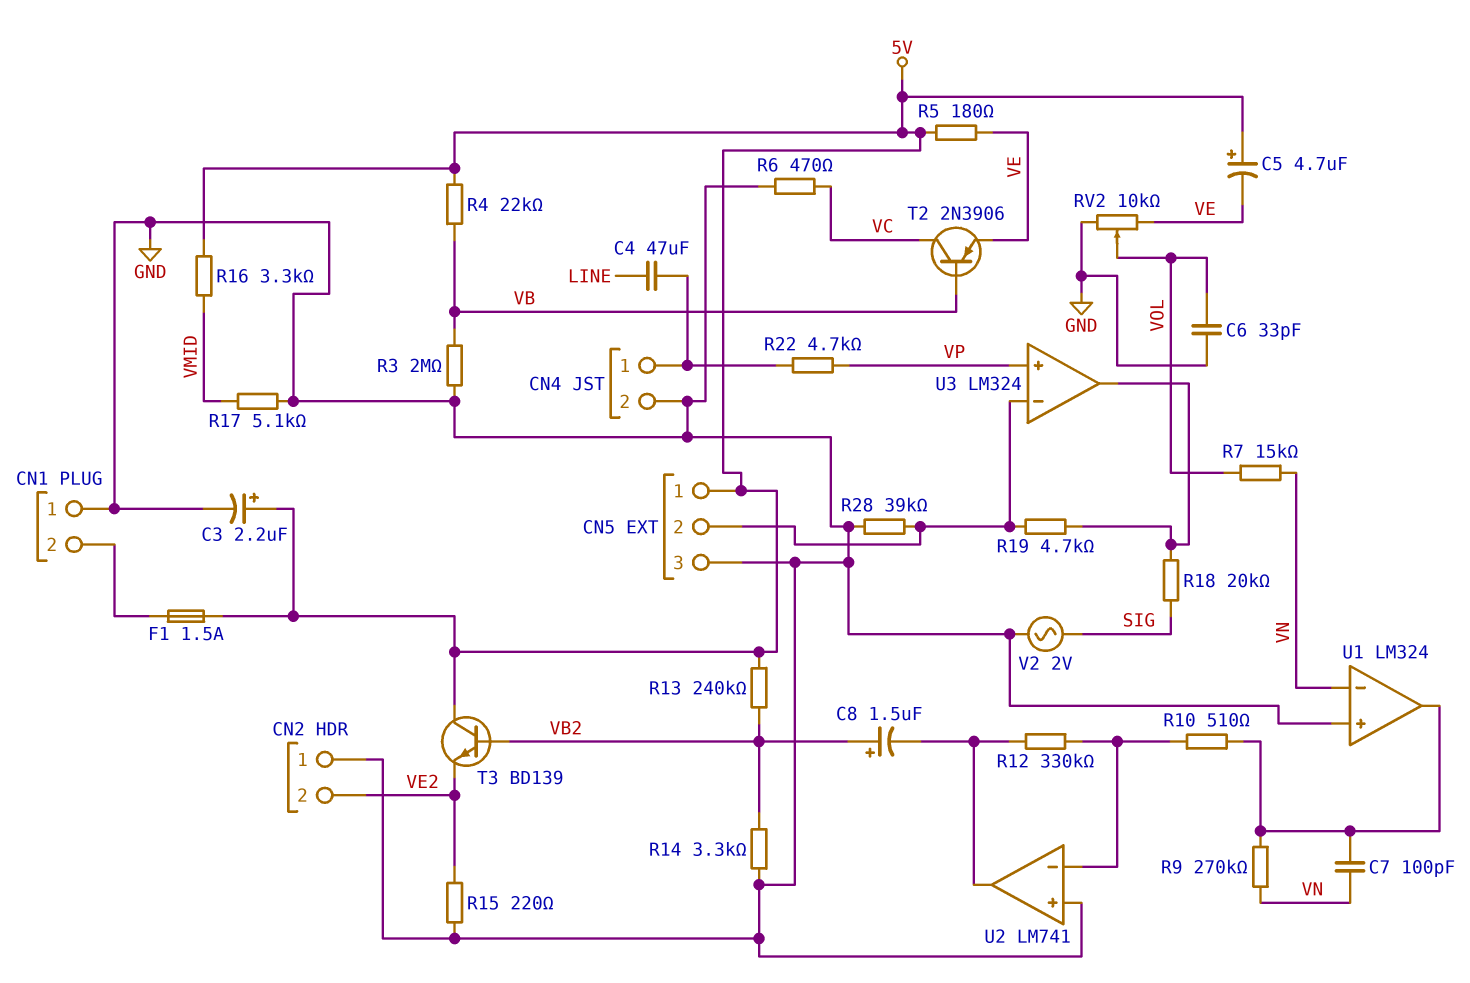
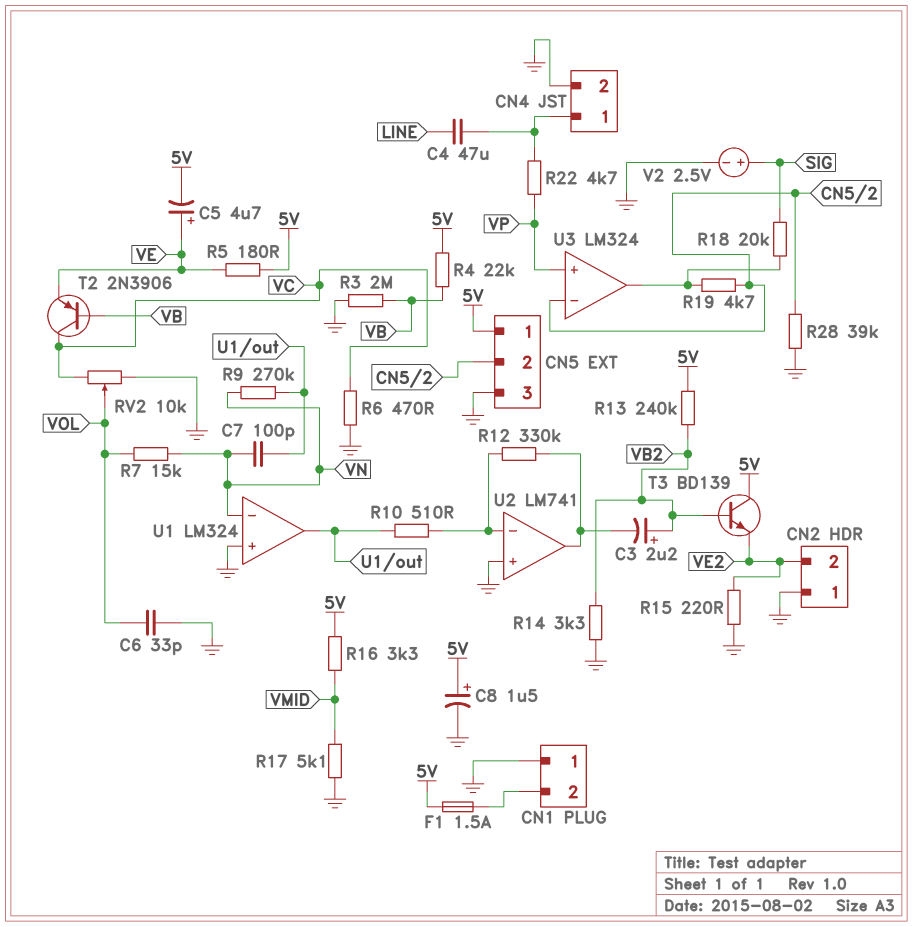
C3: 2.2uF (plus 5V, minus GND) -> 2.2uF (plus VB2, minus U2/out)
C5: 4.7uF (plus 5V, minus VE) -> 4.7uF (plus VE, minus 5V)
C8: 1.5uF (plus VB2, minus U2/out) -> 1.5uF (plus 5V, minus GND)
RV2: 10k (GND, VE, wiper VOL) -> 10k (GND, VC, wiper VOL)
V2: AC 2V (GND, SIG) -> 2.5V (plus SIG, minus GND)

